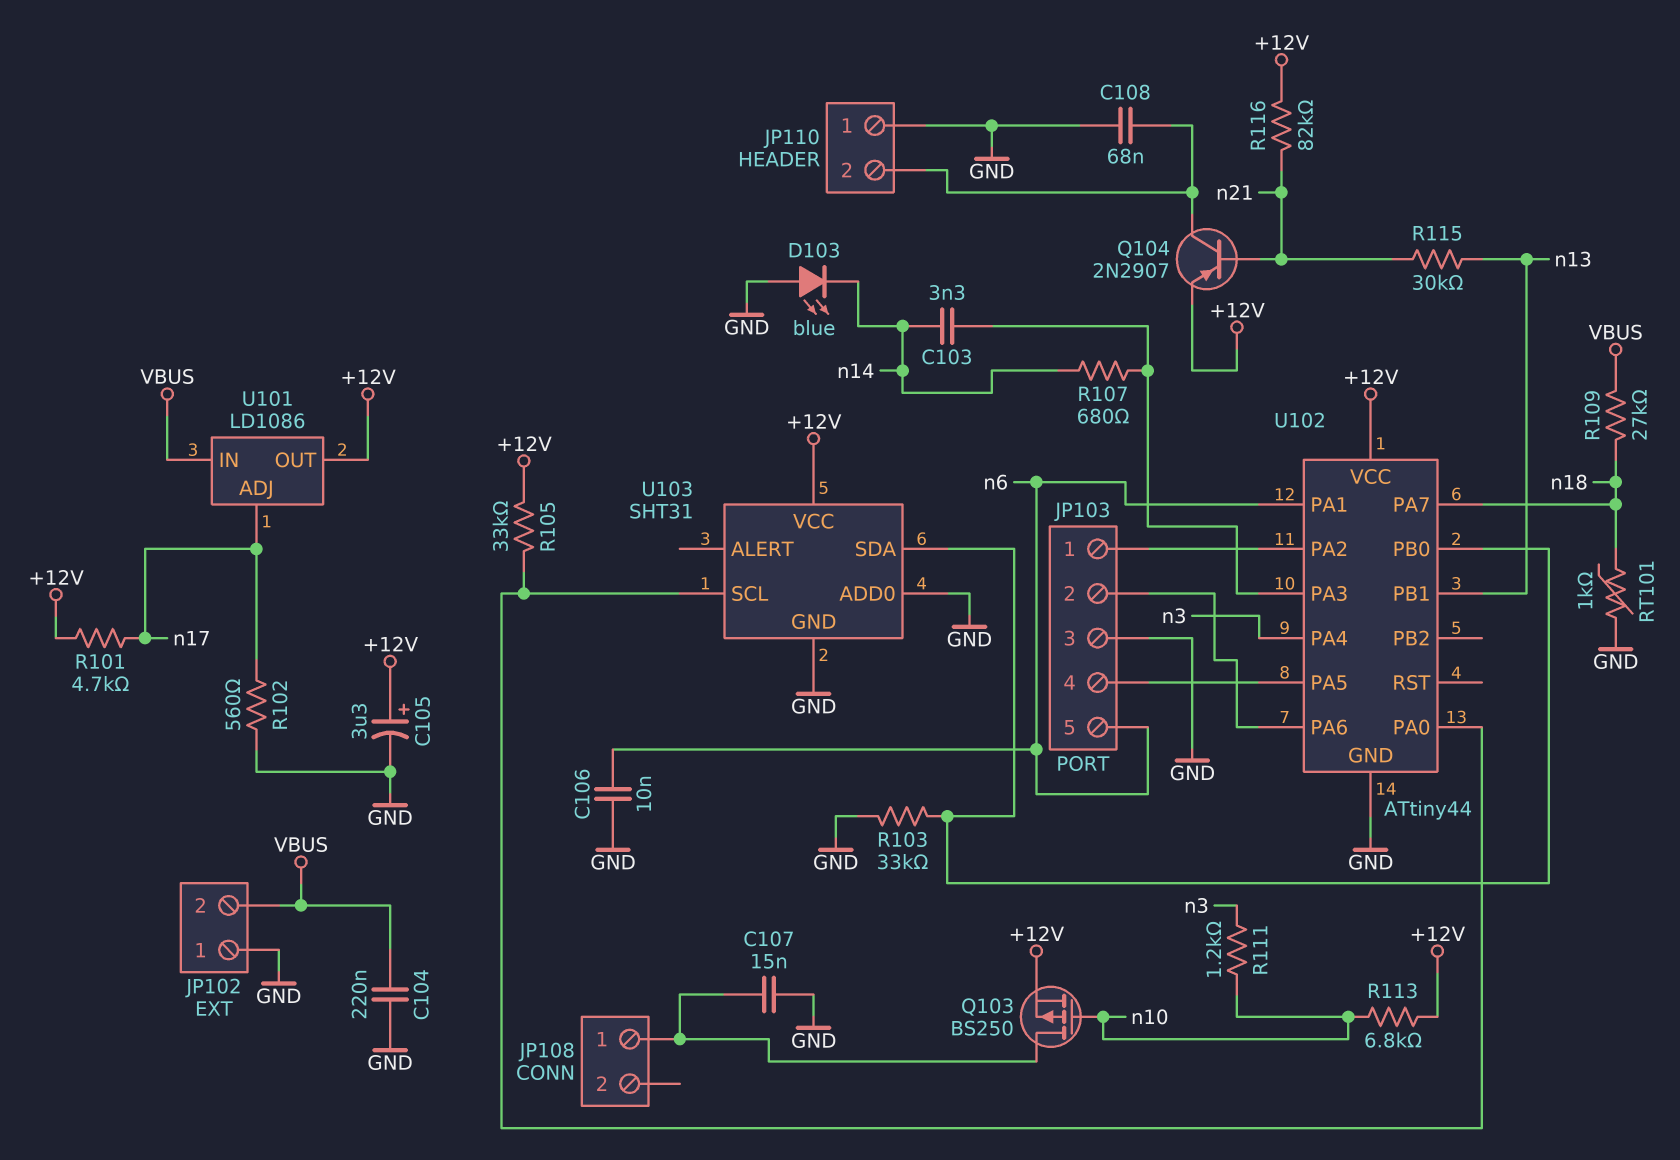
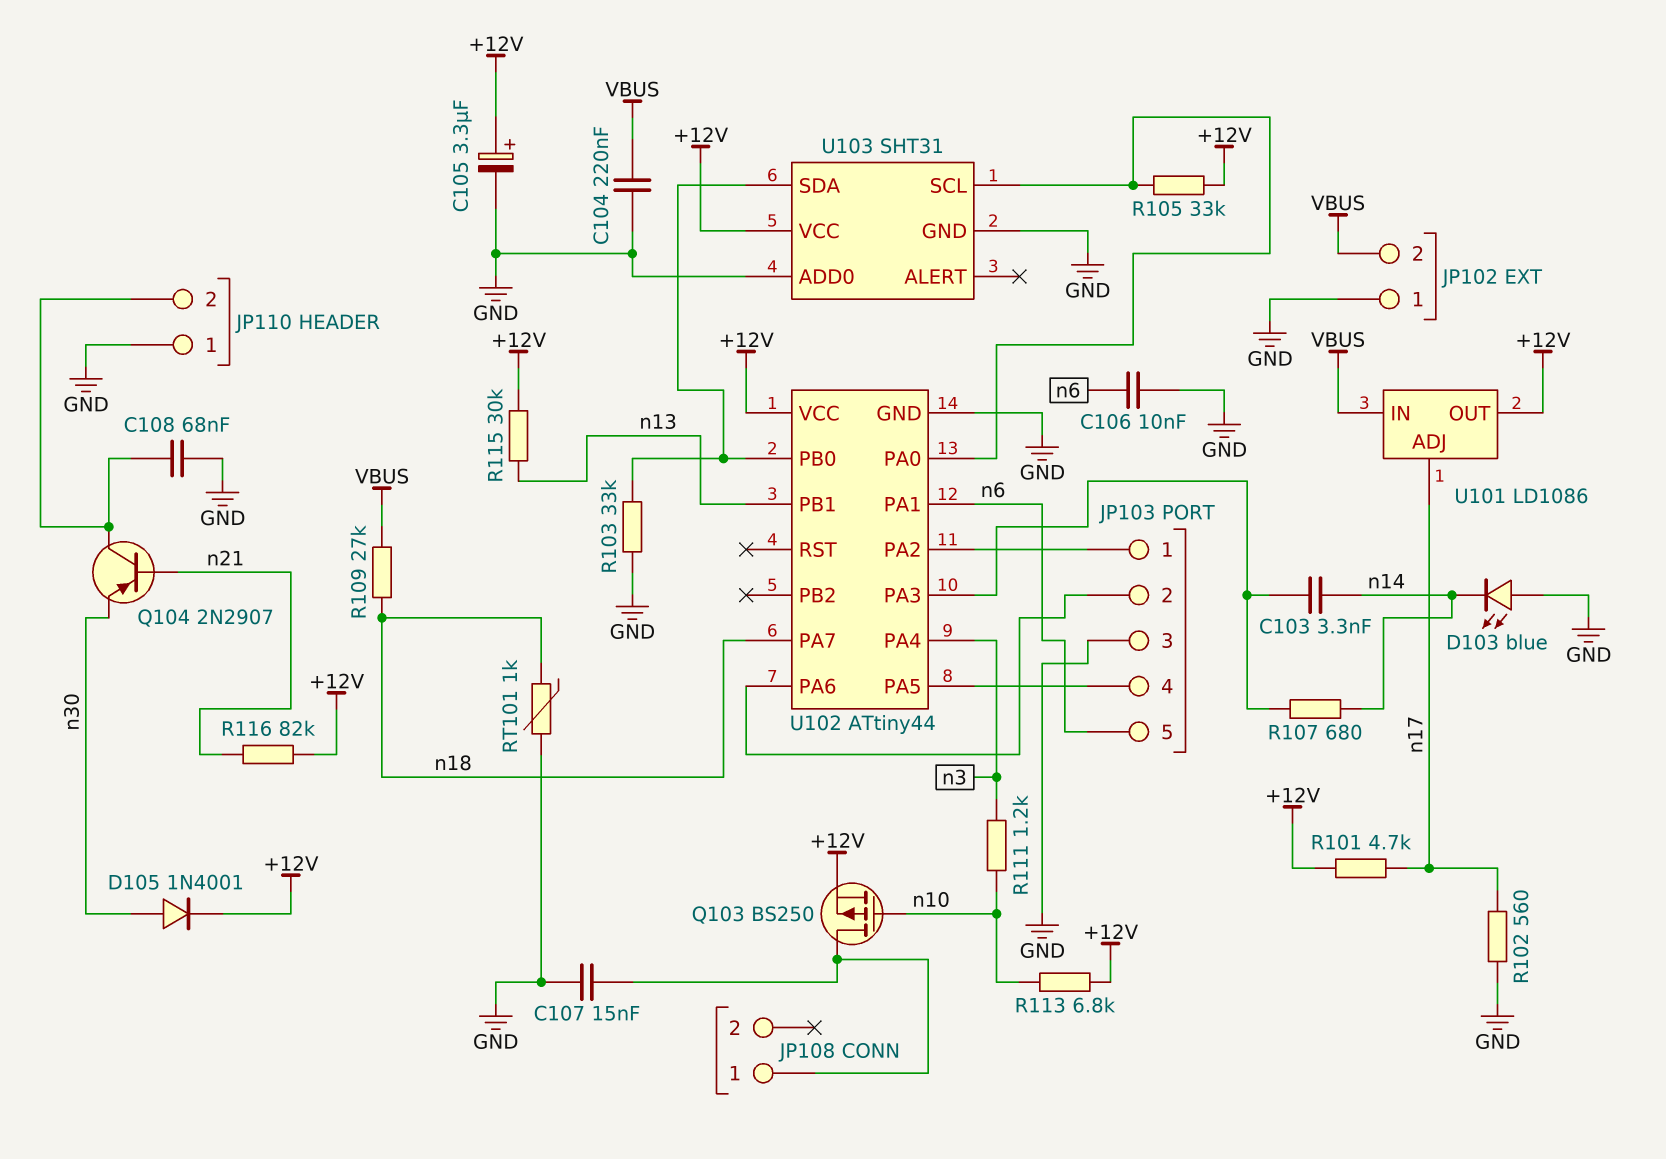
D105: none -> diode 1N4001 (A n30, K +12V)
Q104: PNP 2N2907 (B n21, C JP110/2, E +12V) -> PNP 2N2907 (B n21, C JP110/2, E n30)
R115: 30k (n13, n21) -> 30k (+12V, n13)

